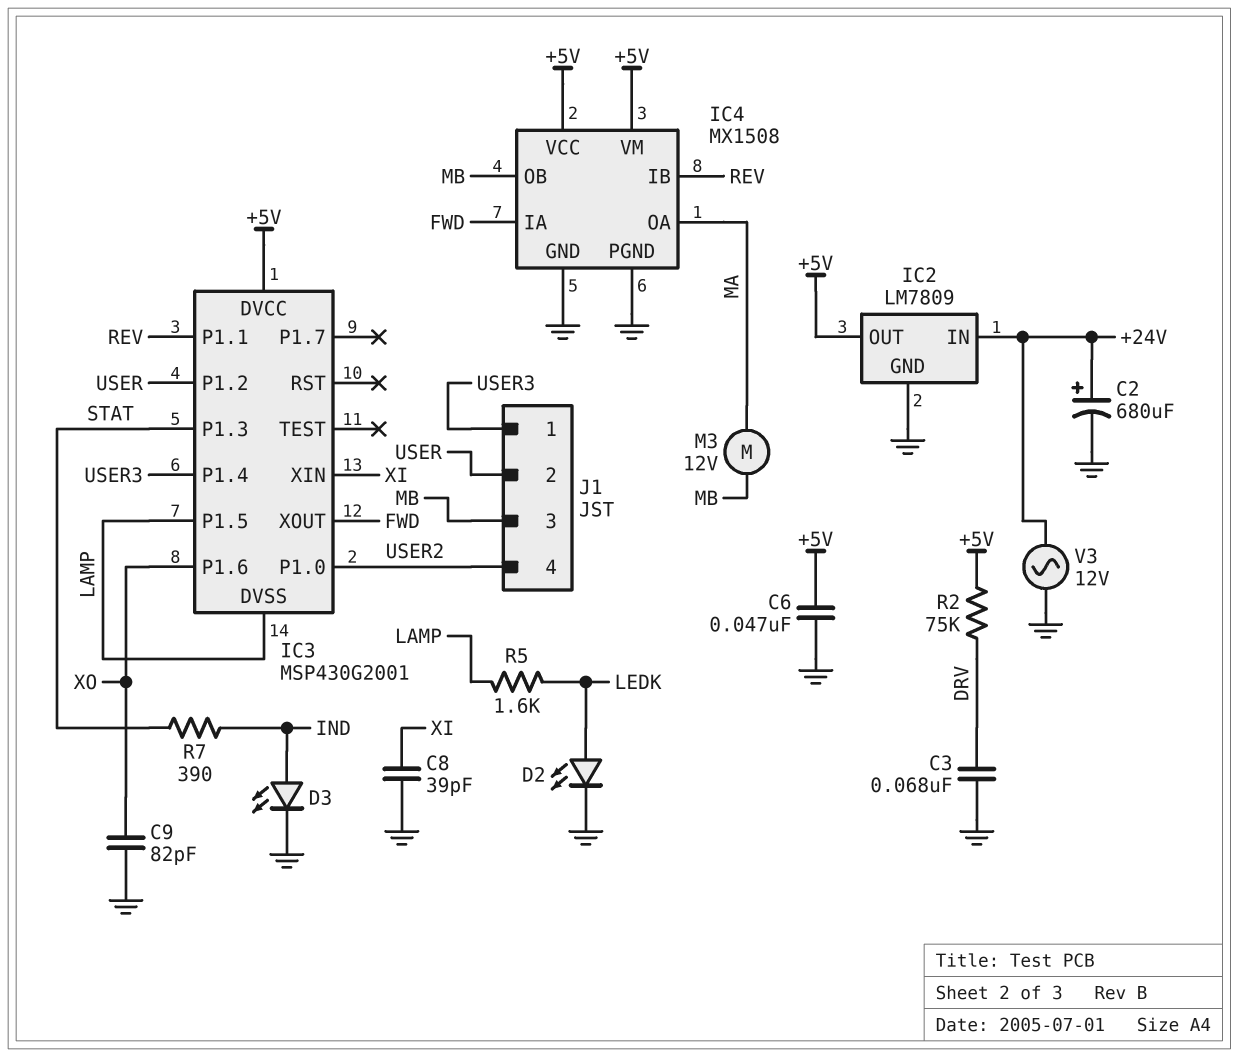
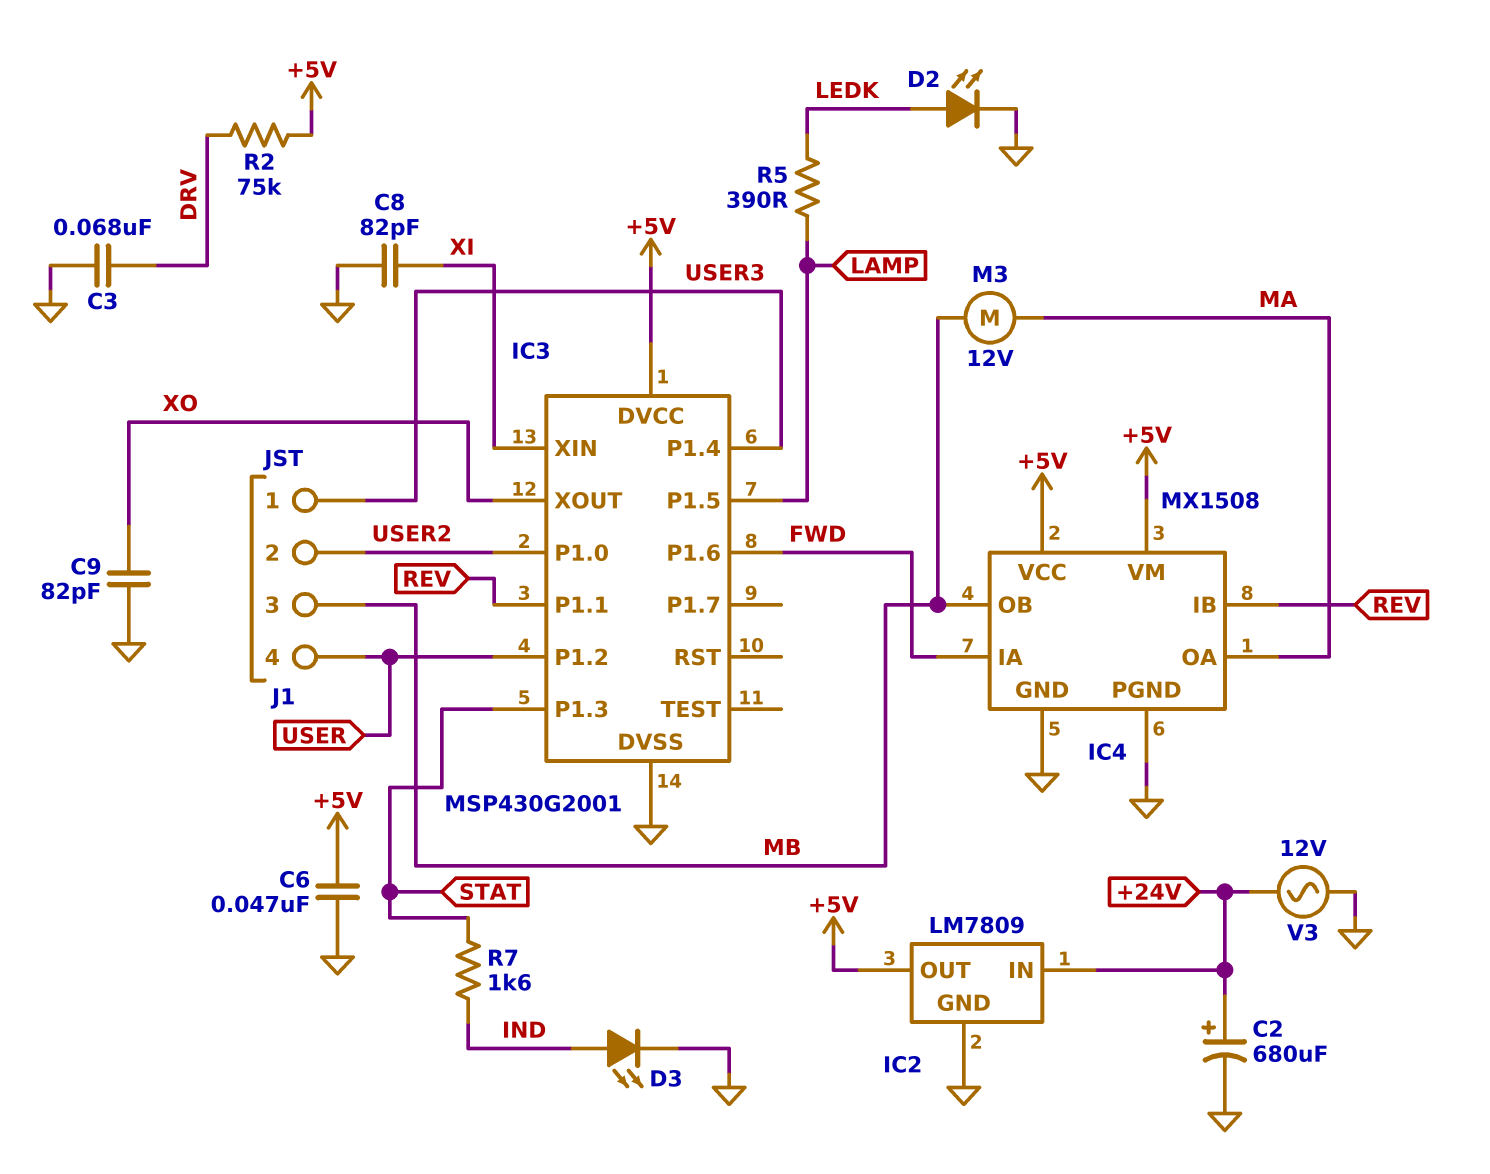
C8: 39pF (GND, XI) -> 82pF (GND, XI)
IC3 pin DVSS: LAMP -> GND
IC3 pin P1.6: XO -> FWD
IC3 pin XOUT: FWD -> XO
J1 pin 2: USER -> USER2
J1 pin 4: USER2 -> USER
R5: 1.6k (LAMP, LEDK) -> 390 (LAMP, LEDK)
R7: 390 (IND, STAT) -> 1.6k (IND, STAT)

